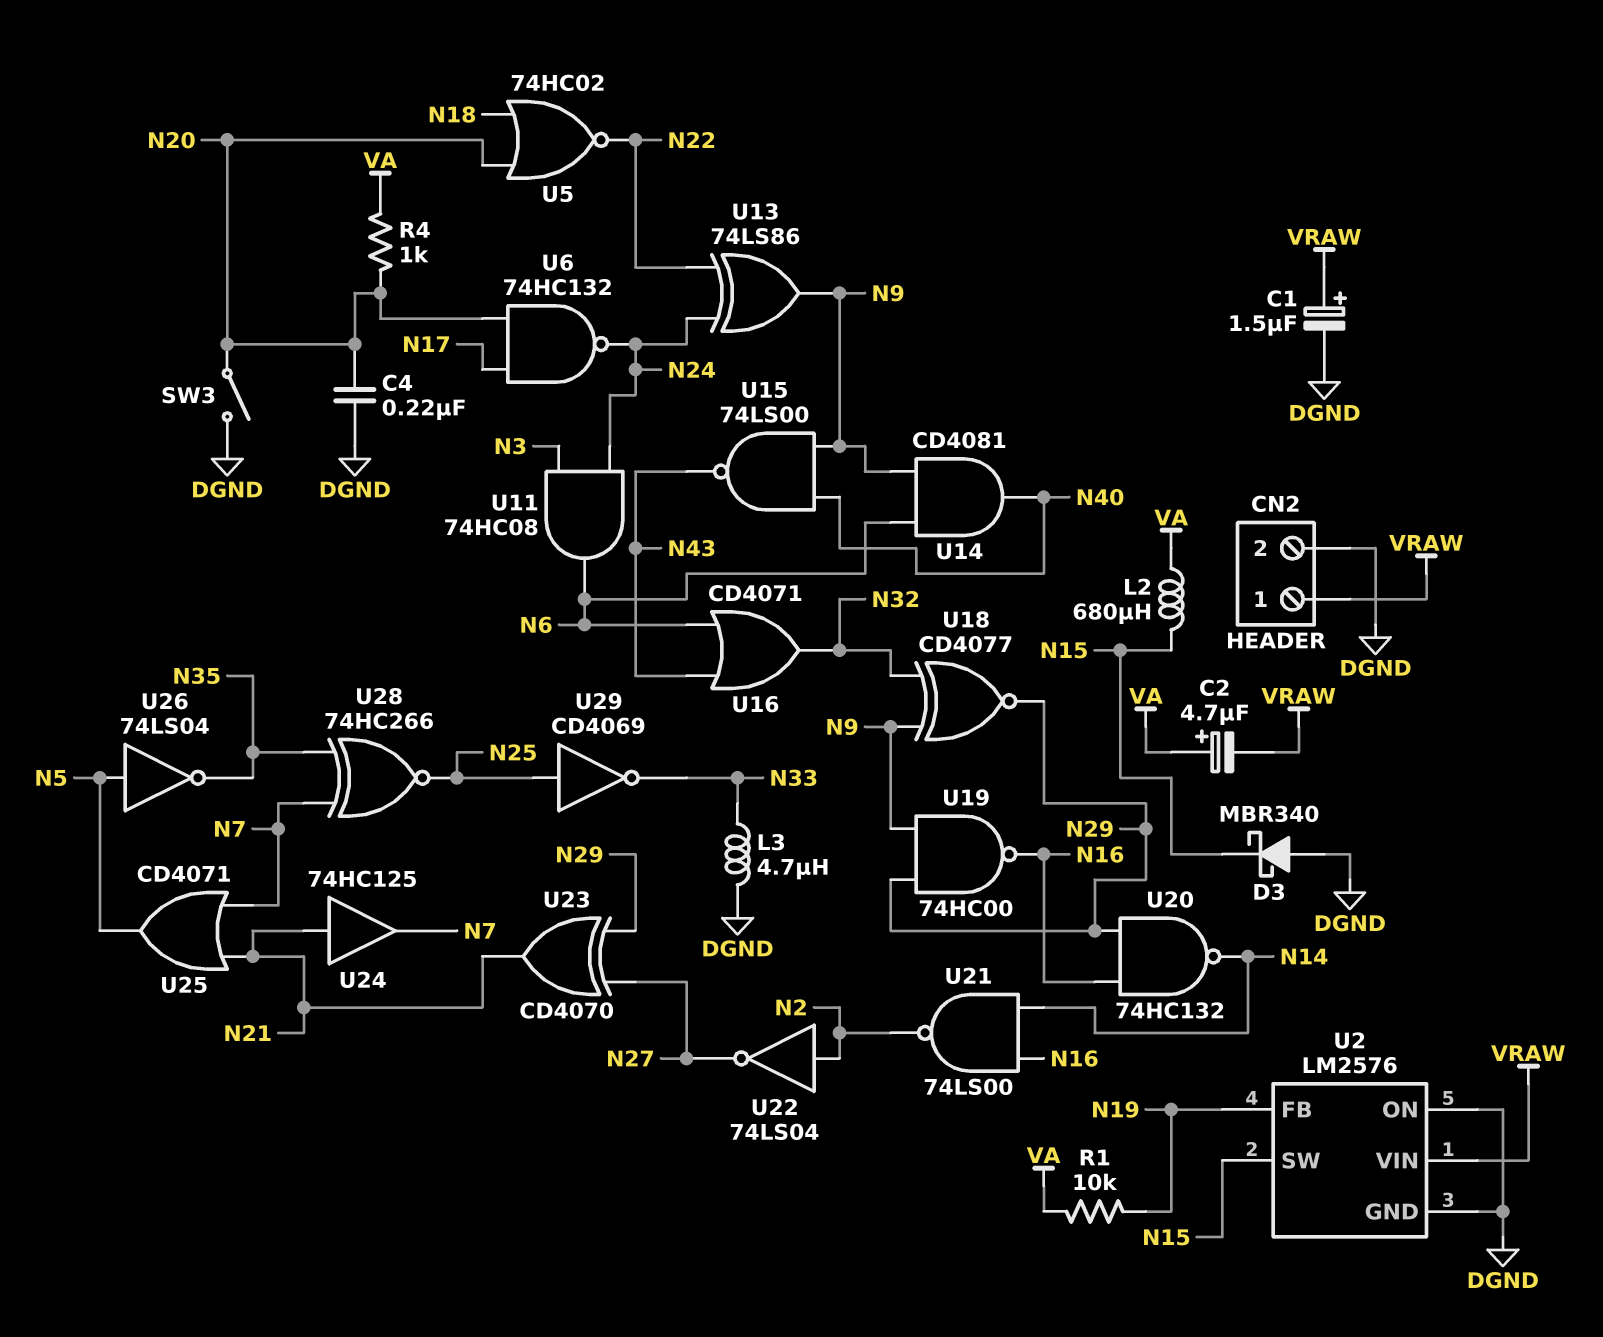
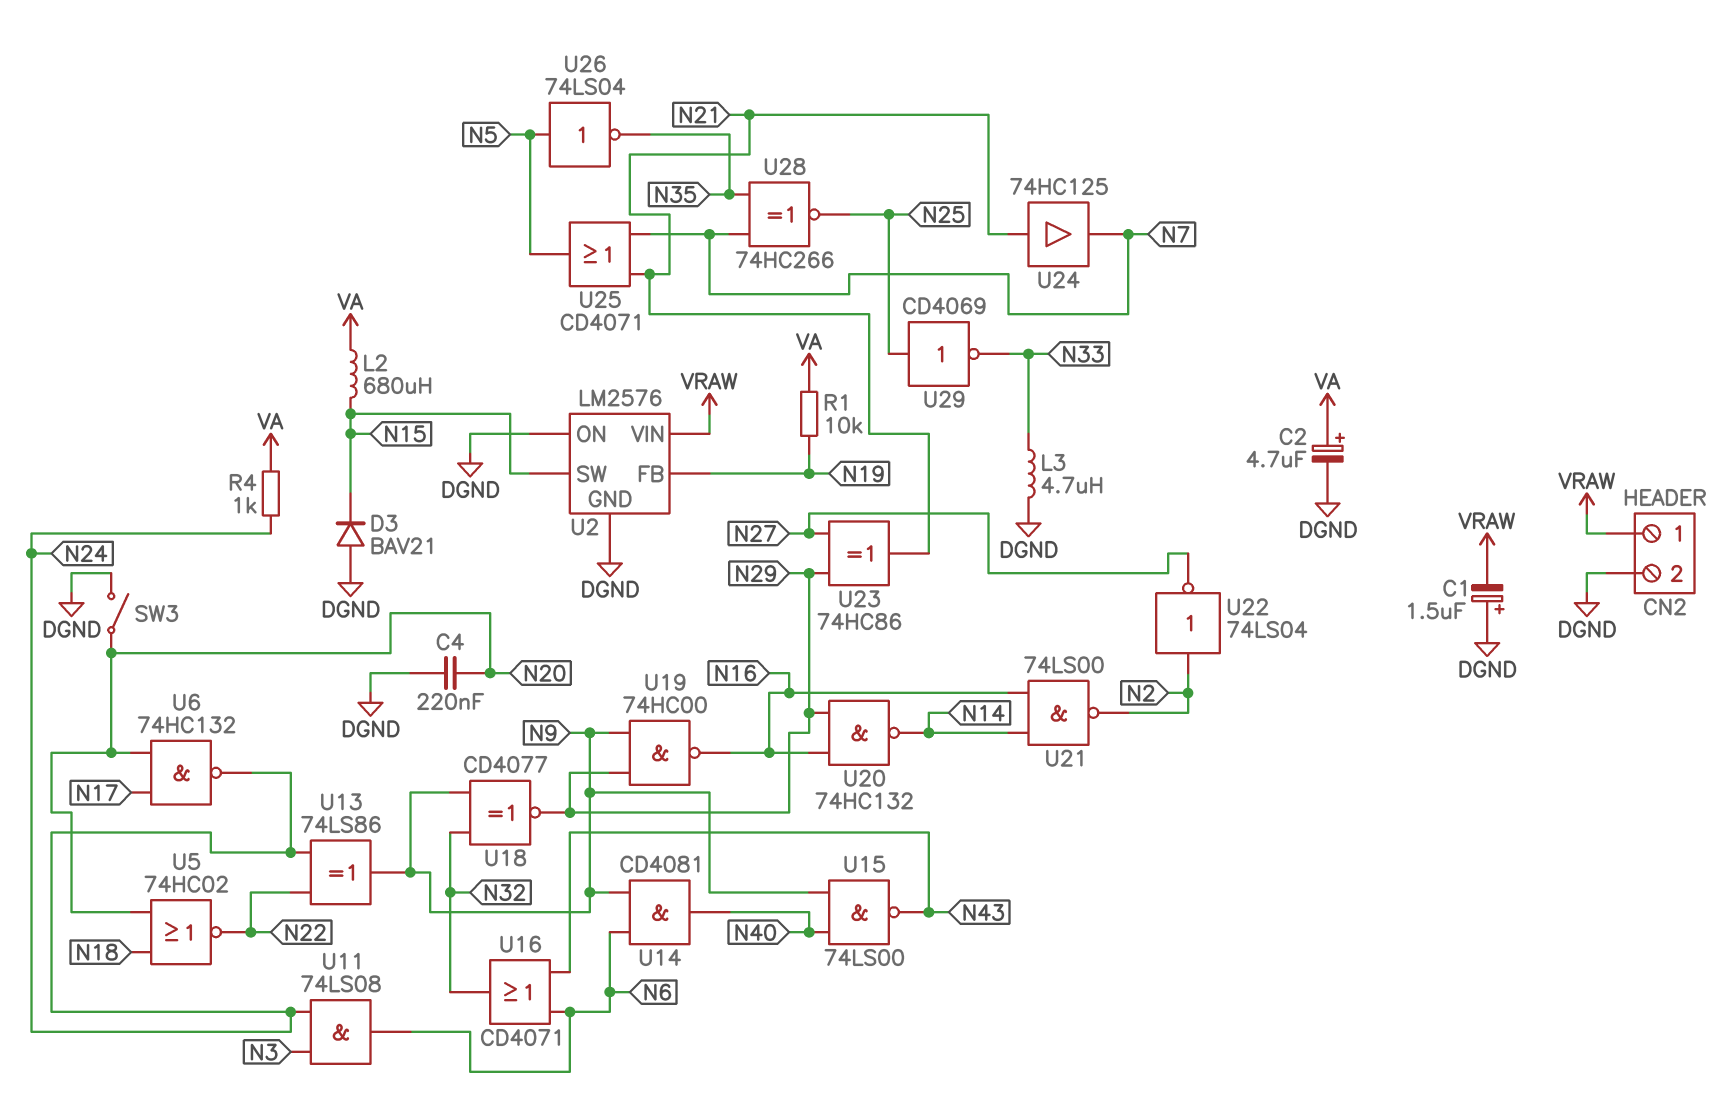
C1: 1.5uF (plus VRAW, minus DGND) -> 1.5uF (plus DGND, minus VRAW)
C2: 4.7uF (plus VA, minus VRAW) -> 4.7uF (plus VA, minus DGND)
D3: schottky MBR340 (A DGND, K N15) -> diode BAV21 (A DGND, K N15)
R4: 1k (N20, VA) -> 1k (N24, VA)
U11: AND 74HC08 (in N3, in N24, out N6) -> AND 74LS08 (in N3, in N24, out N6)
U23: XOR CD4070 (in N27, in N29, out N21) -> XOR 74HC86 (in N27, in N29, out N21)

